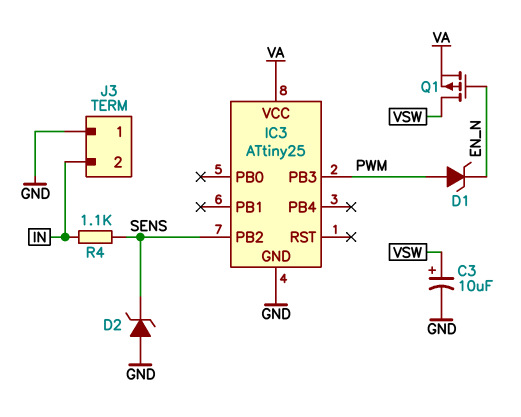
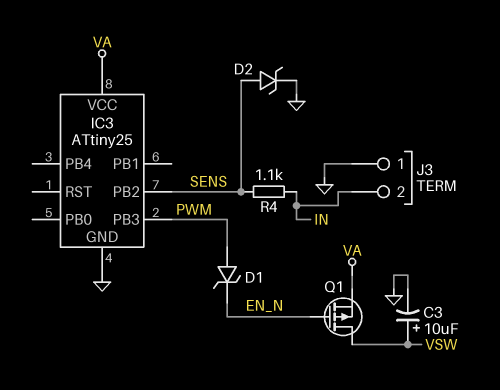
D2: zener (A GND, K SENS) -> zener (A SENS, K GND)

